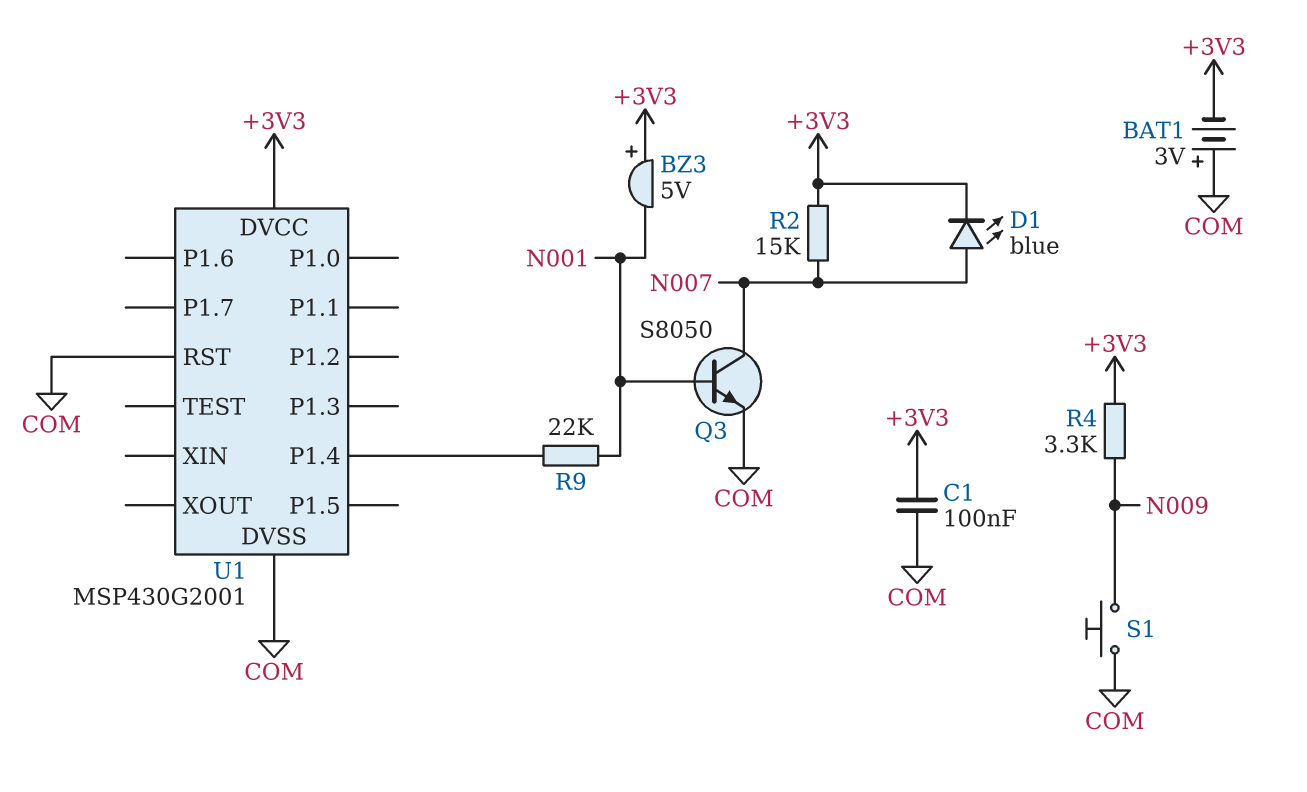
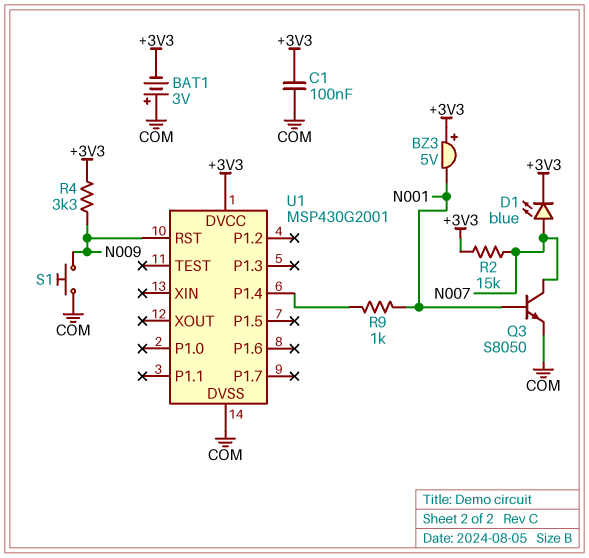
R9: 22k (N001, U1/P1.4) -> 1k (N001, U1/P1.4)
U1 pin RST: COM -> N009

